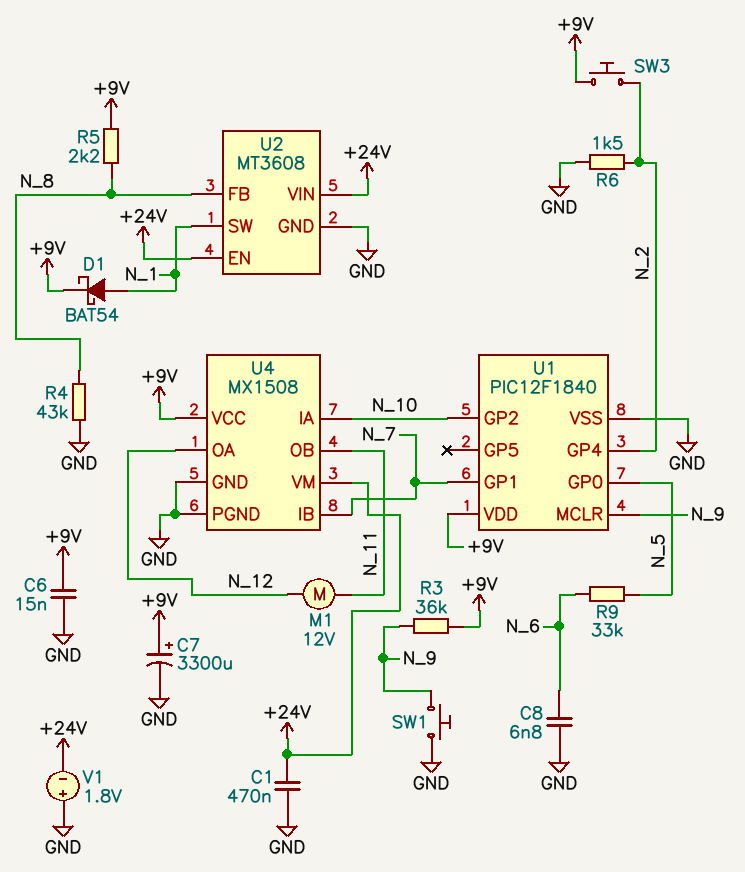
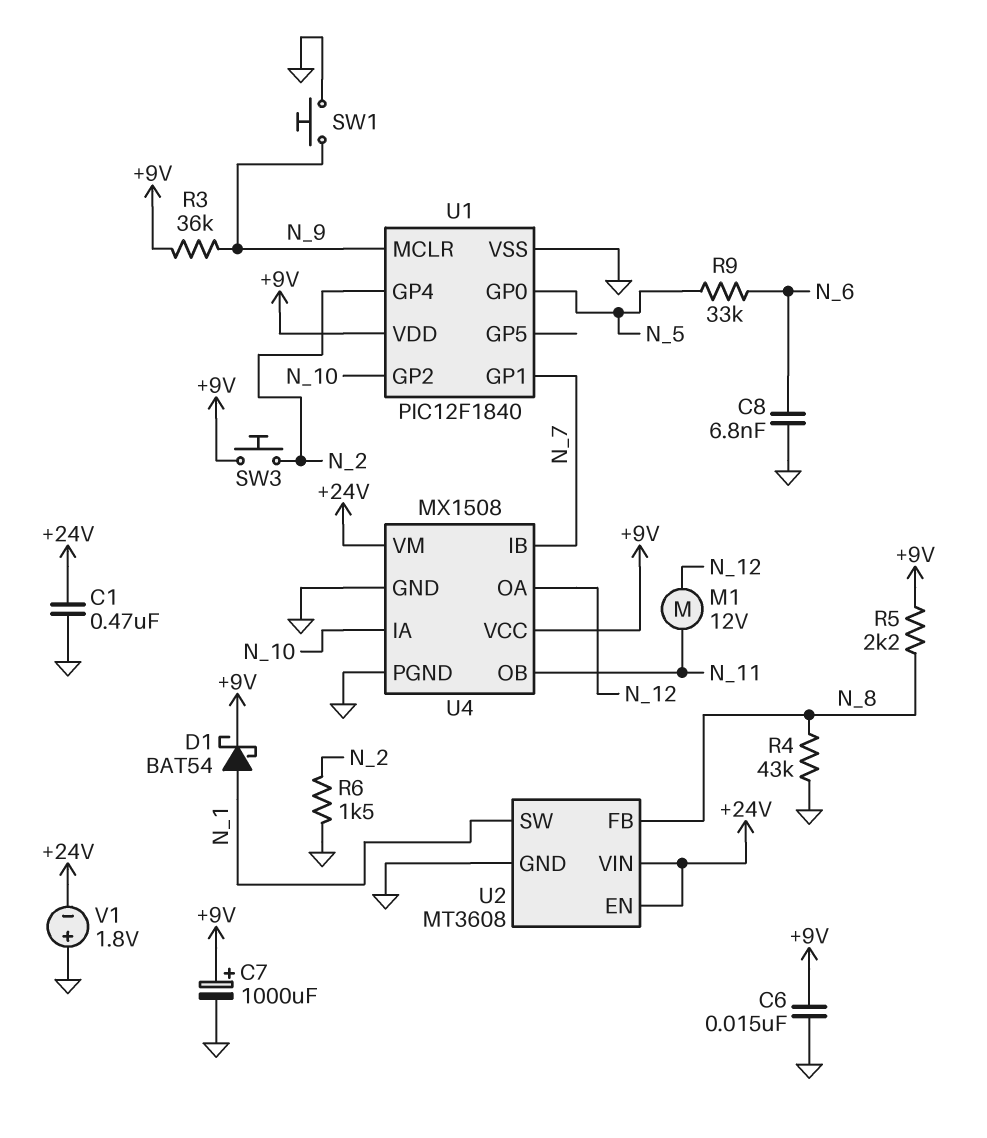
C7: 3300uF (plus +9V, minus GND) -> 1000uF (plus +9V, minus GND)

